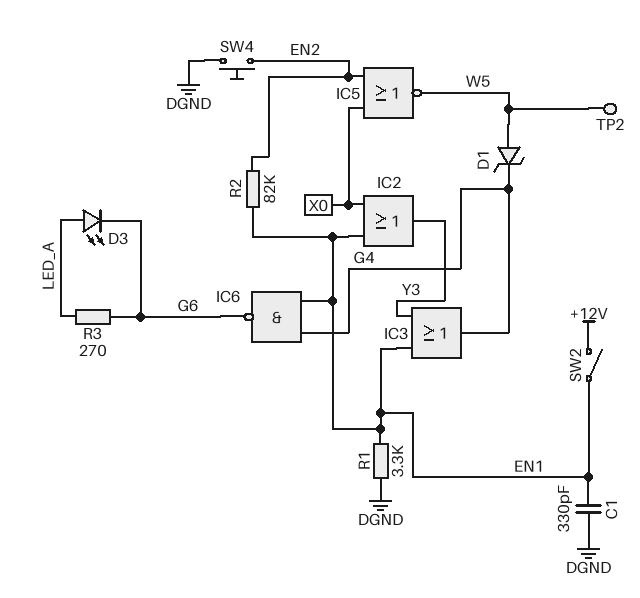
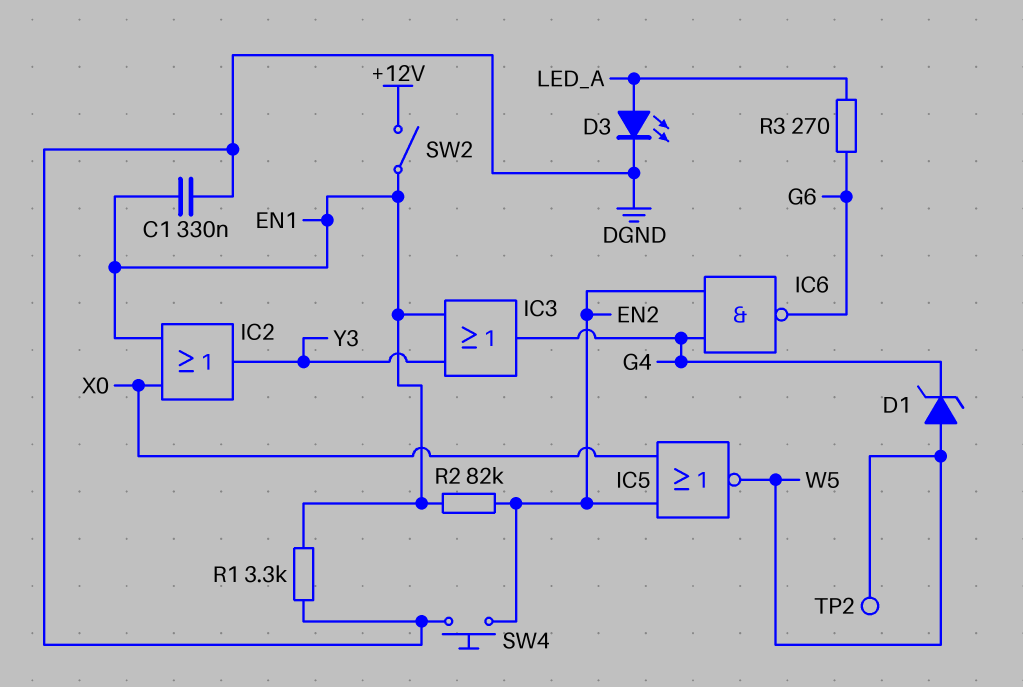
C1: 330pF (DGND, EN1) -> 330nF (DGND, EN1)
D3: LED (A LED_A, K G6) -> LED (A LED_A, K DGND)
IC6: NAND (in EN1, in G4, out G6) -> NAND (in EN2, in G4, out G6)

